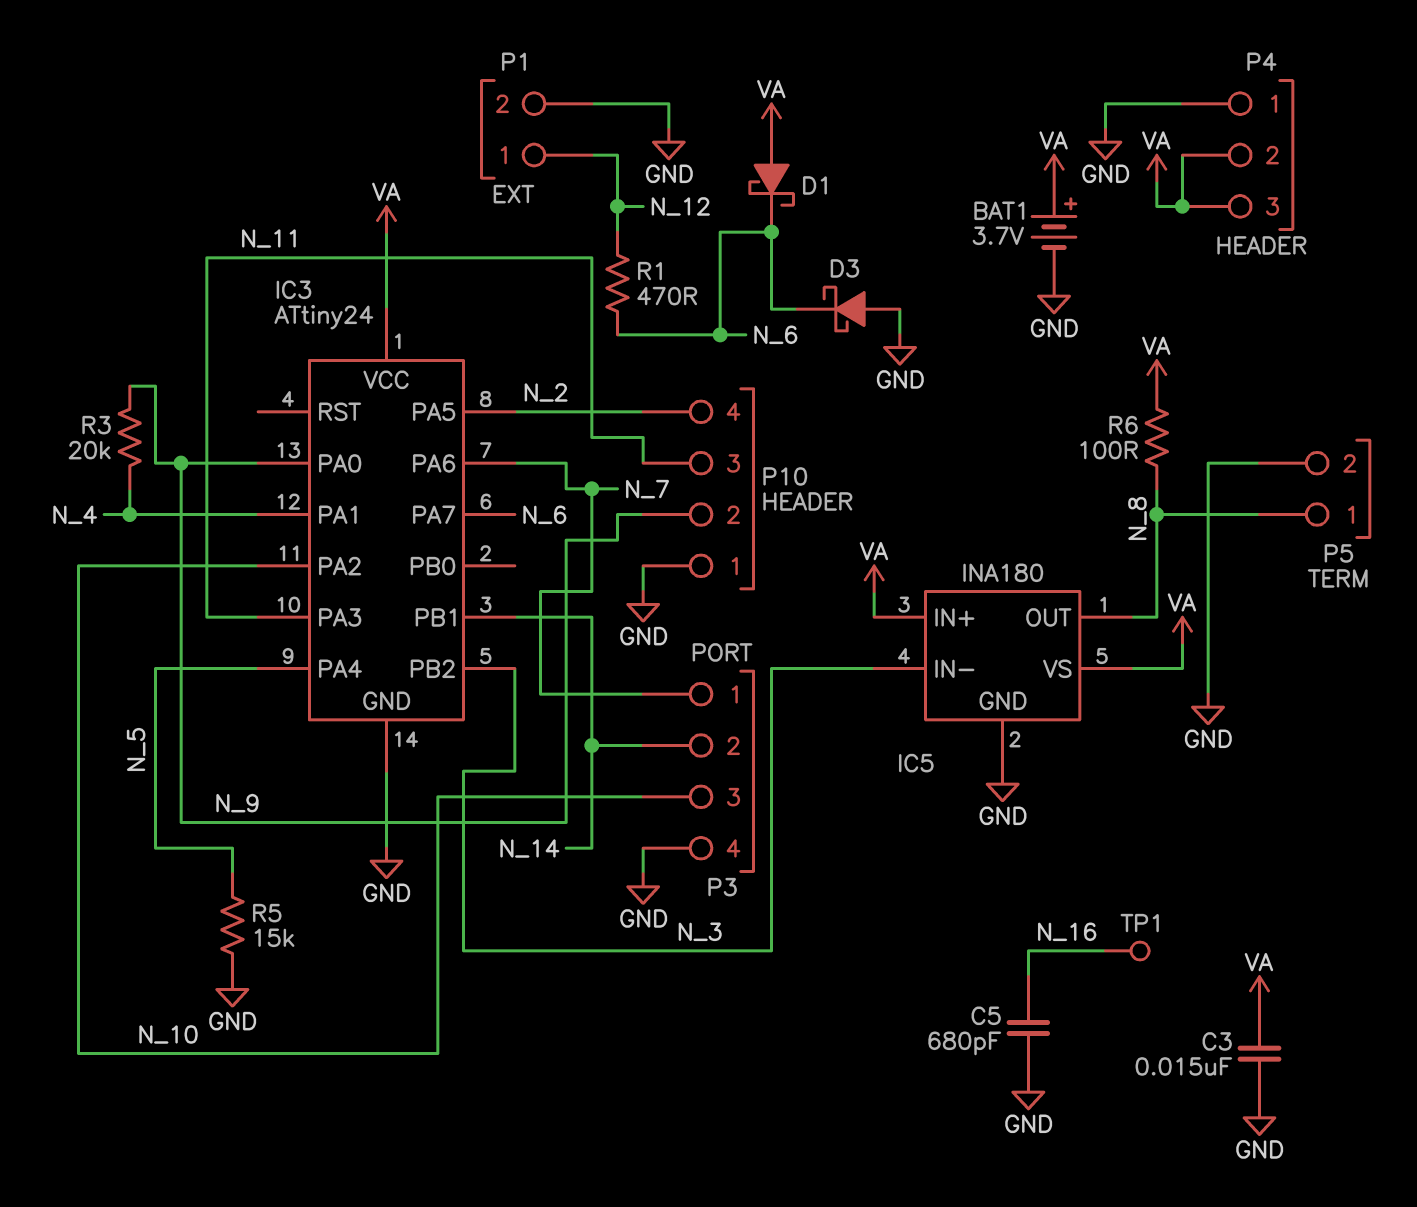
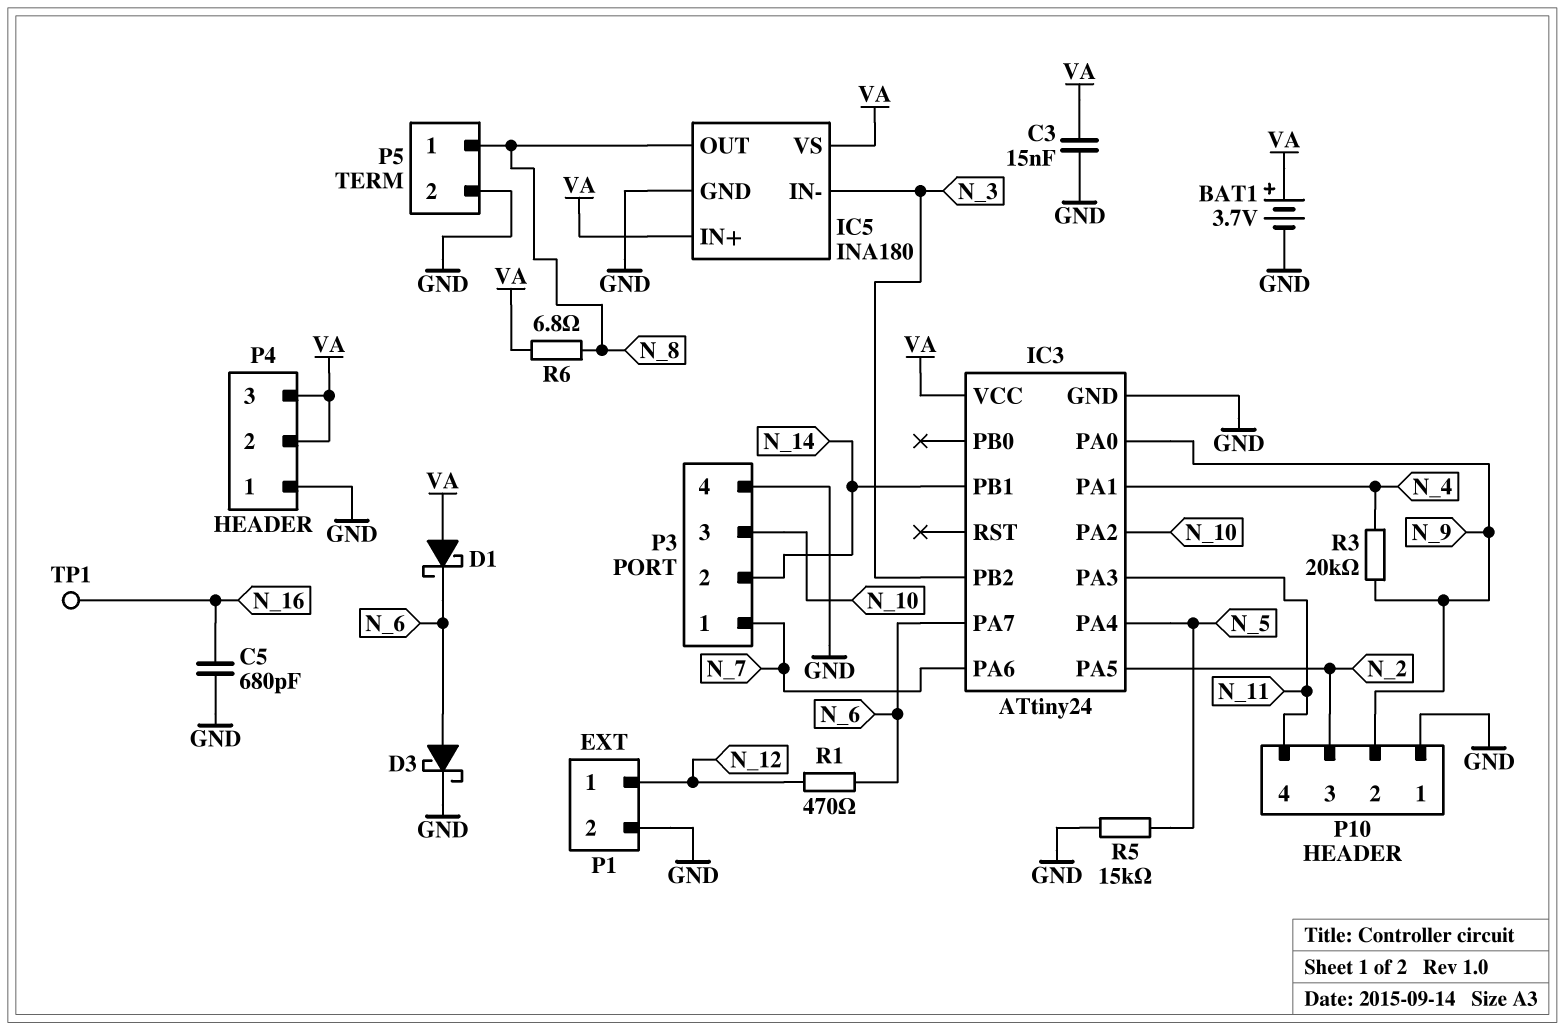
D3: schottky (A GND, K N_6) -> schottky (A N_6, K GND)
P10 pin 3: N_11 -> N_2
P10 pin 4: N_2 -> N_11
R6: 100 (N_8, VA) -> 6.8 (N_8, VA)

